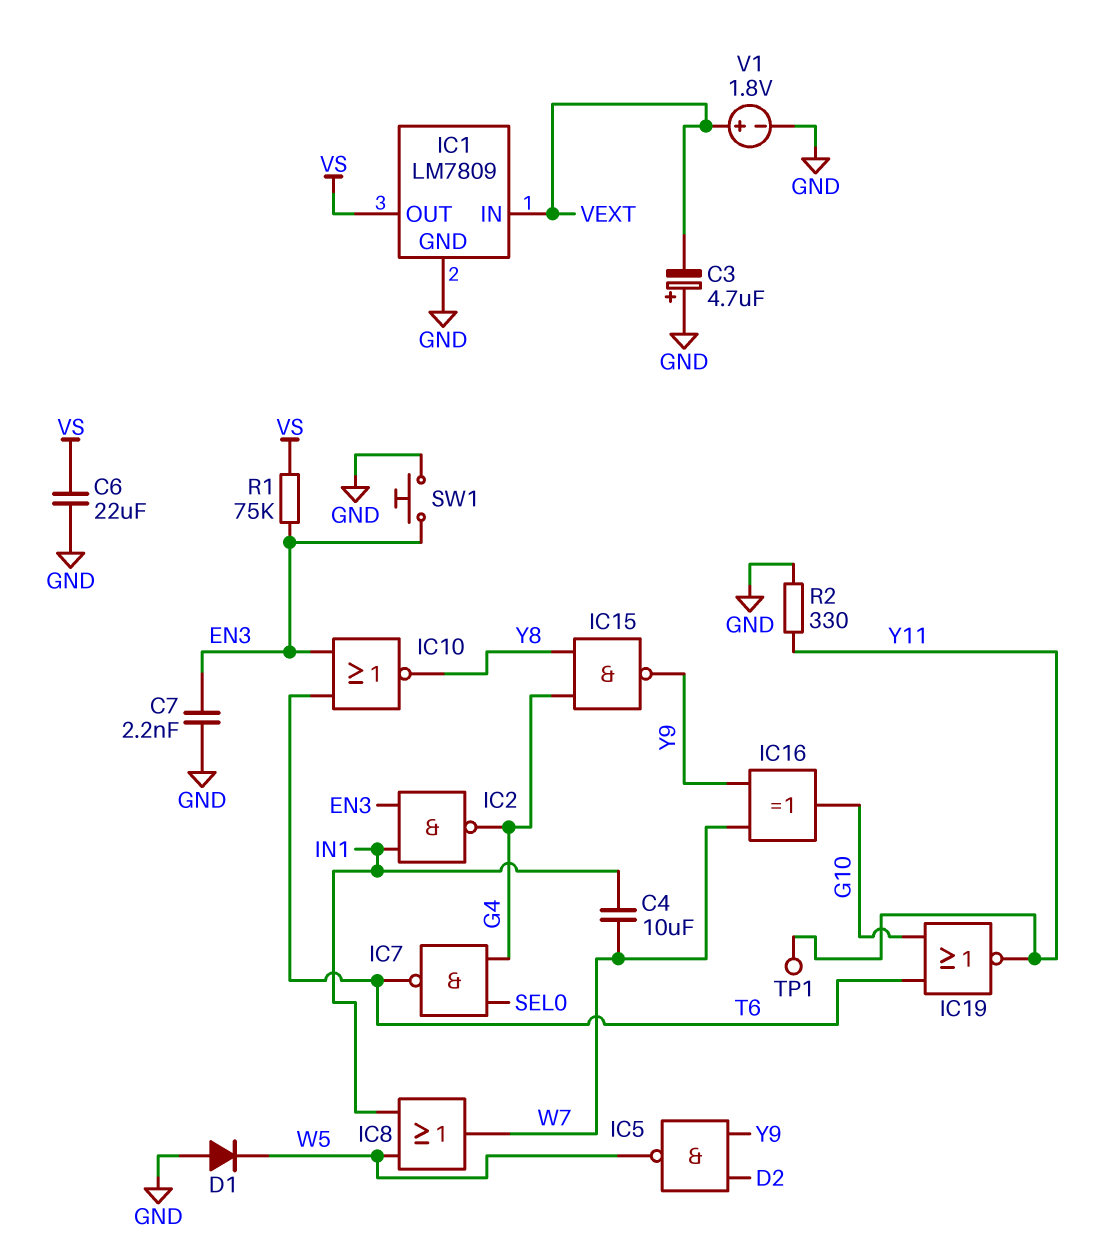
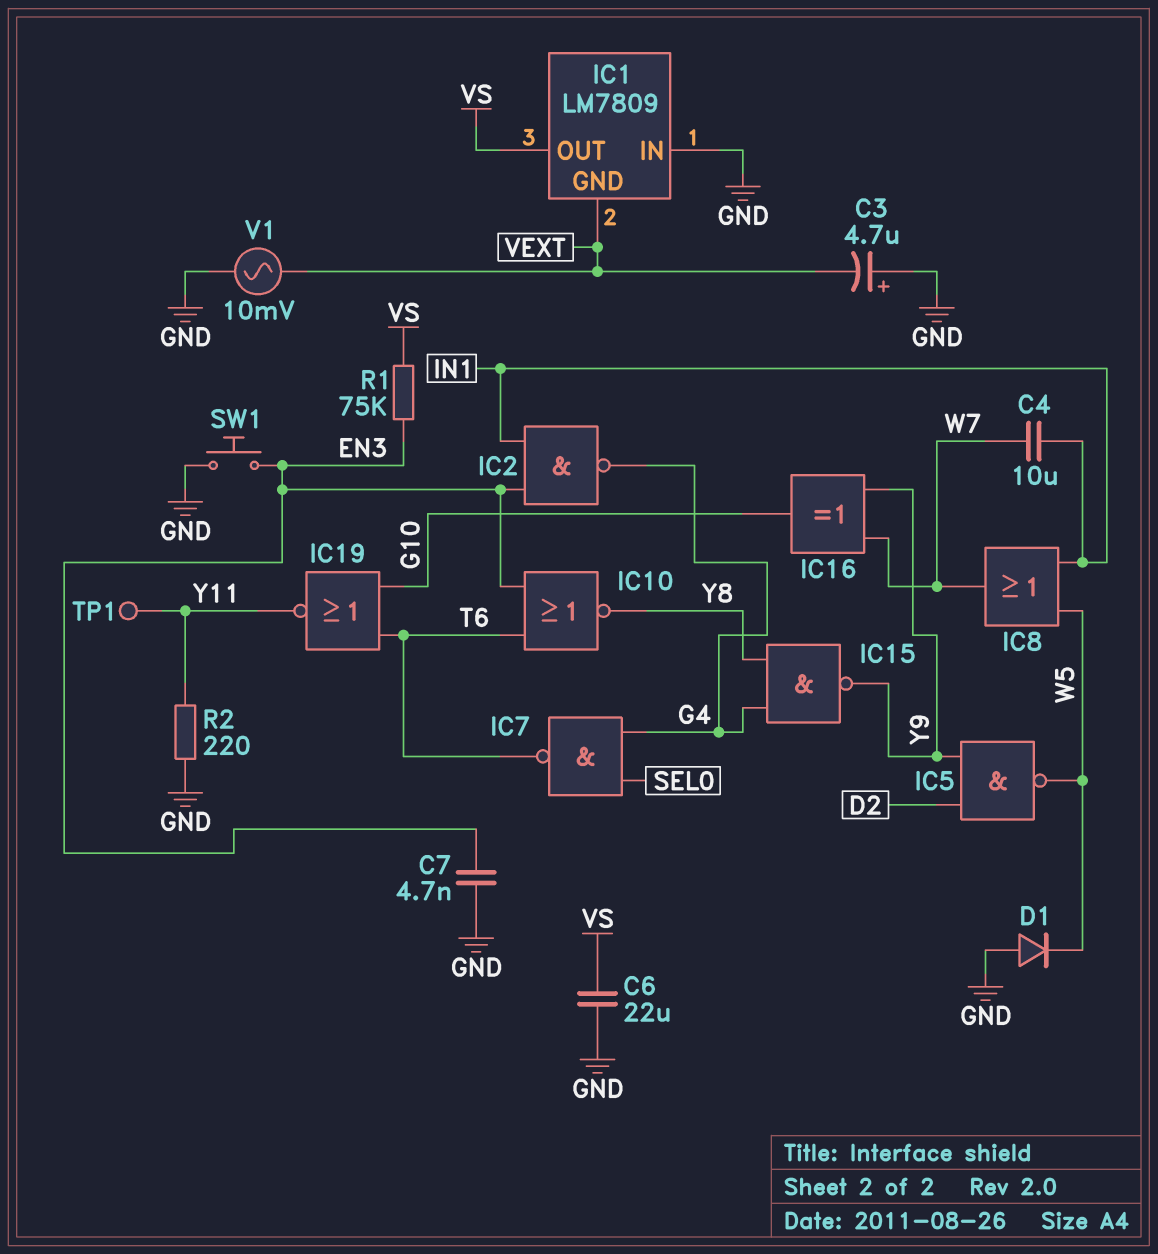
C7: 2.2nF (EN3, GND) -> 4.7nF (EN3, GND)
IC1 pin GND: GND -> VEXT
IC1 pin IN: VEXT -> GND
R2: 330 (GND, Y11) -> 220 (GND, Y11)
V1: 1.8V (plus VEXT, minus GND) -> AC 10mV (GND, VEXT)

